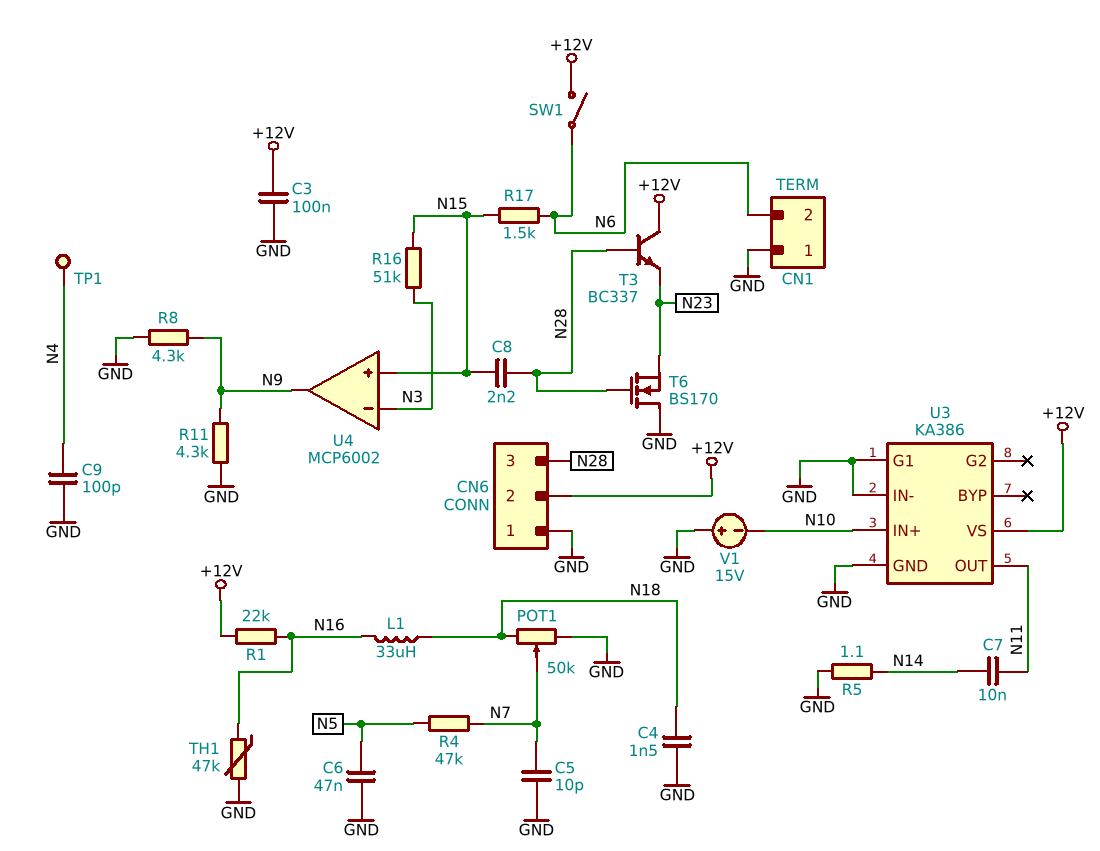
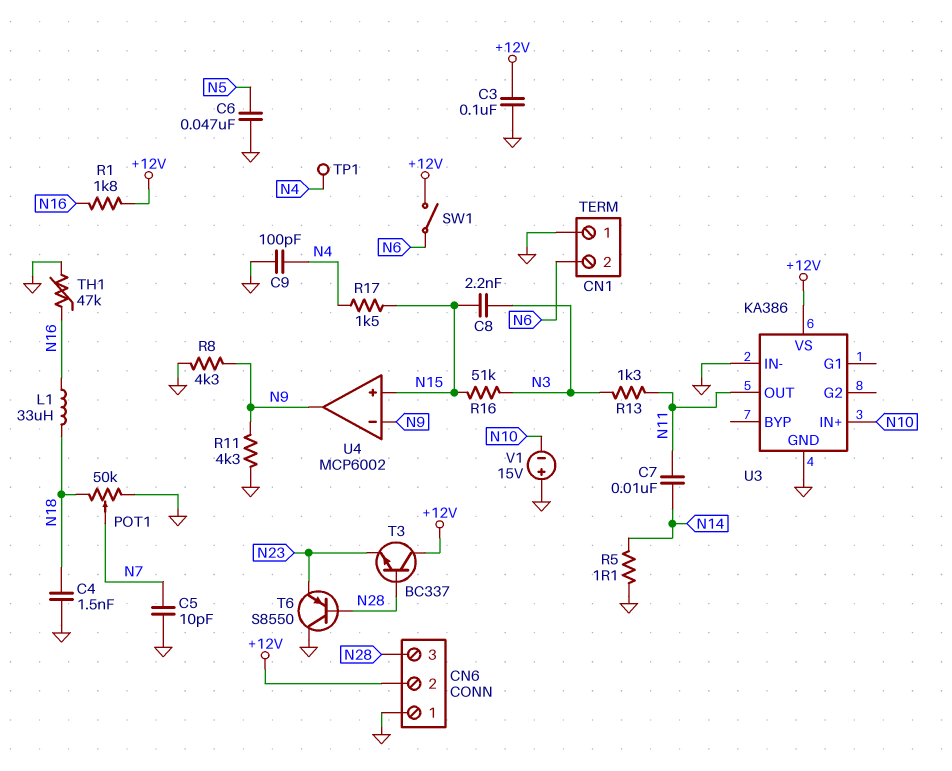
C8: 2.2nF (N15, N28) -> 2.2nF (N3, N15)
R1: 22k (+12V, N16) -> 1.8k (+12V, N16)
R4: 47k (N5, N7) -> none
R13: none -> 1.3k (N3, N11)
R17: 1.5k (N6, N15) -> 1.5k (N4, N15)
T6: NMOS BS170 (G N28, D GND, S N23) -> PNP S8550 (B N28, C GND, E N23)
U3 pin G1: GND -> none
U4 pin in-: N3 -> N9

